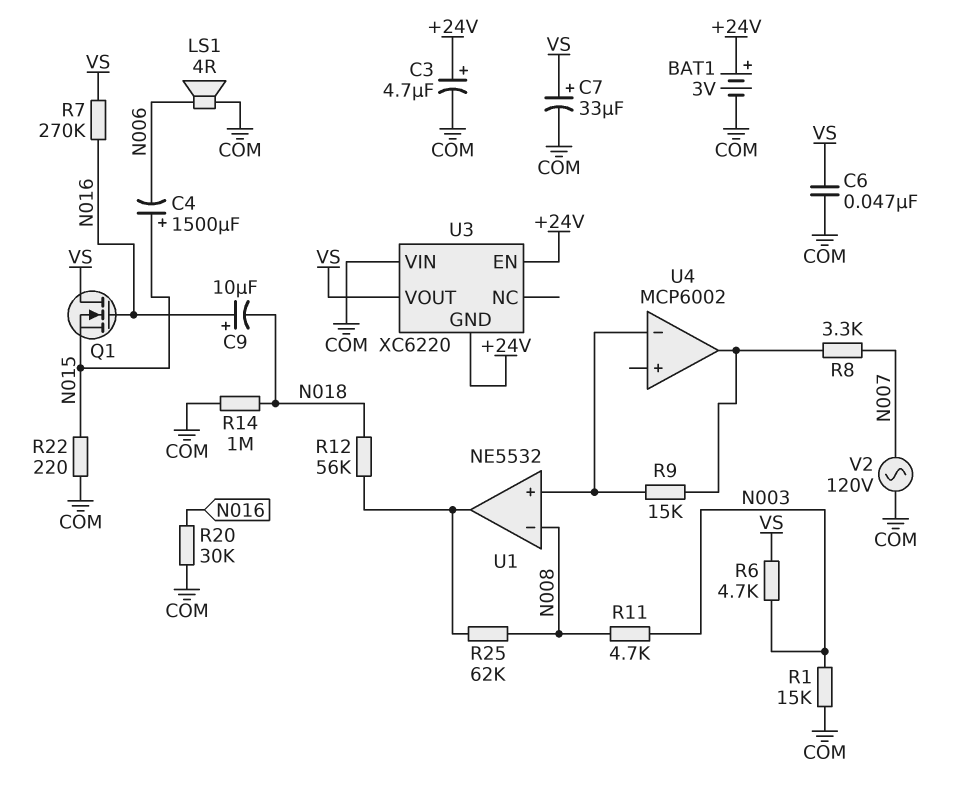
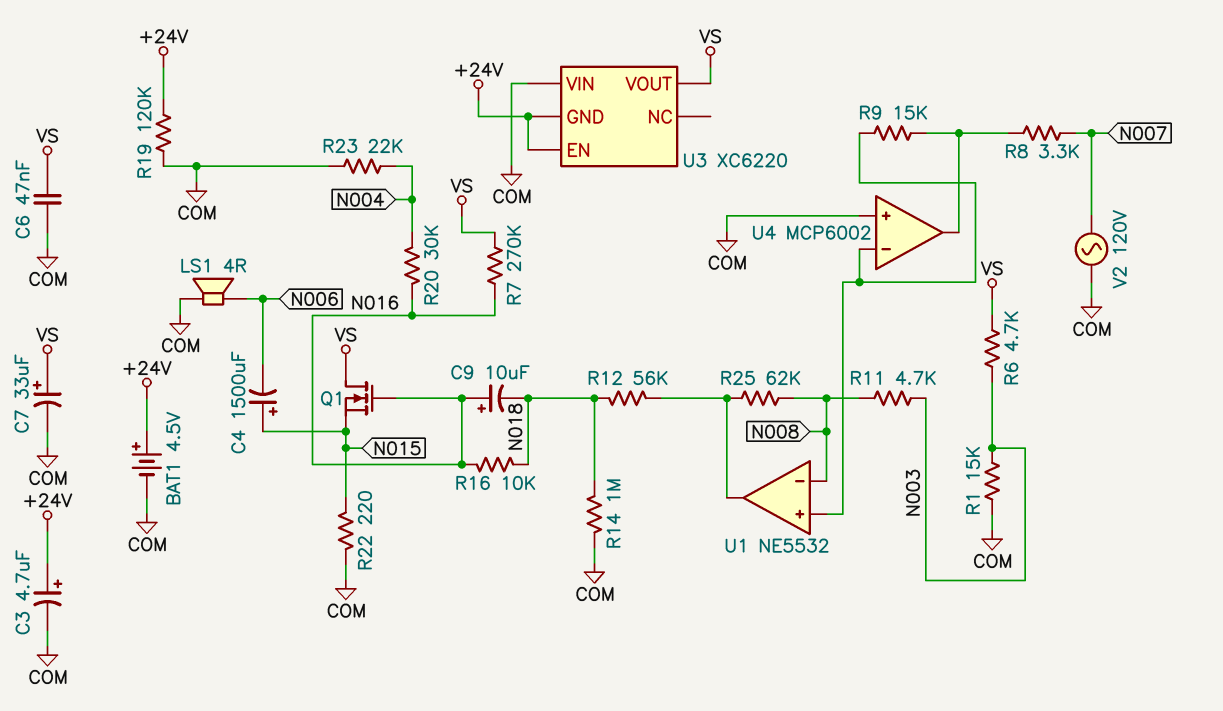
BAT1: 3V (plus +24V, minus COM) -> 4.5V (plus +24V, minus COM)
R16: none -> 10k (N016, N018)
R19: none -> 120k (+24V, COM)
R20: 30k (COM, N016) -> 30k (N004, N016)
R23: none -> 22k (COM, N004)
U4 pin in+: none -> COM

